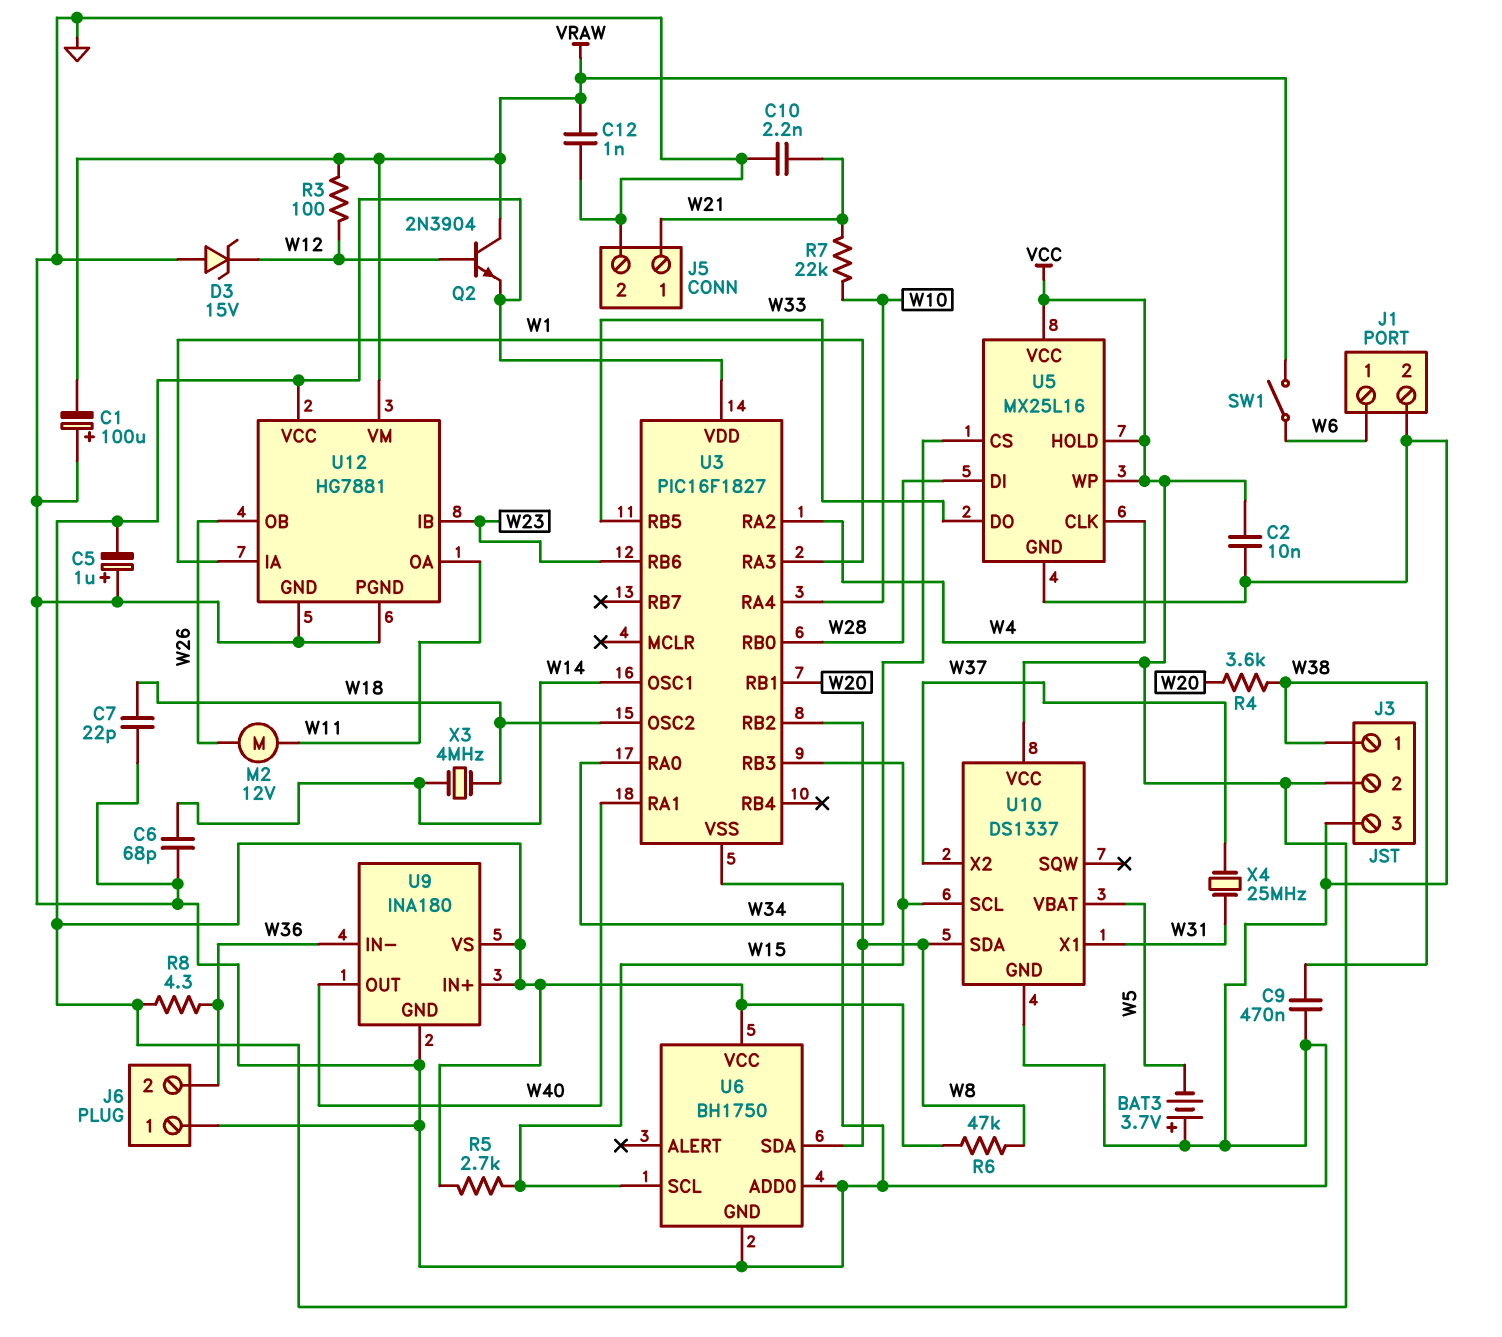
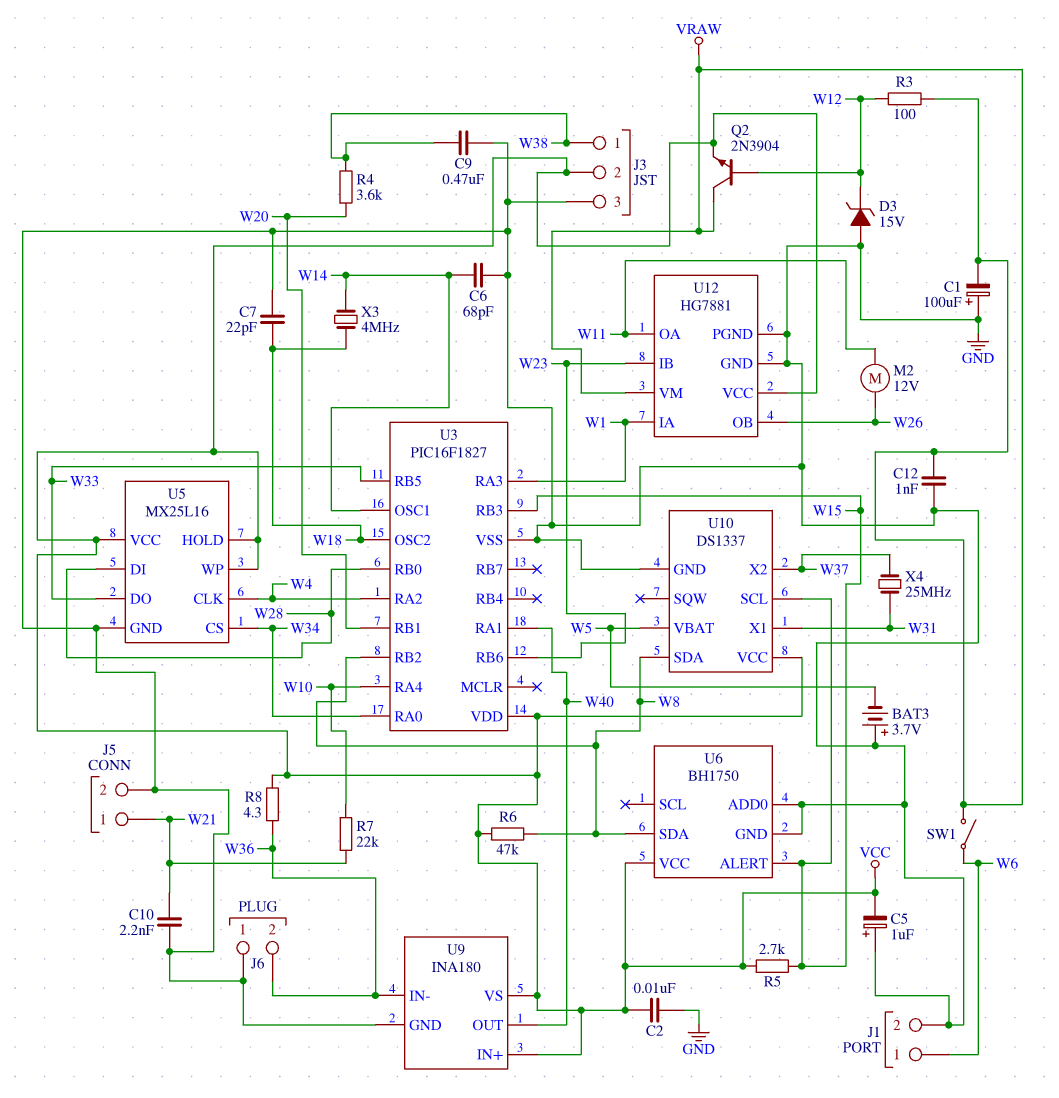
U6 pin ALERT: none -> W15
U6 pin SCL: W15 -> none

